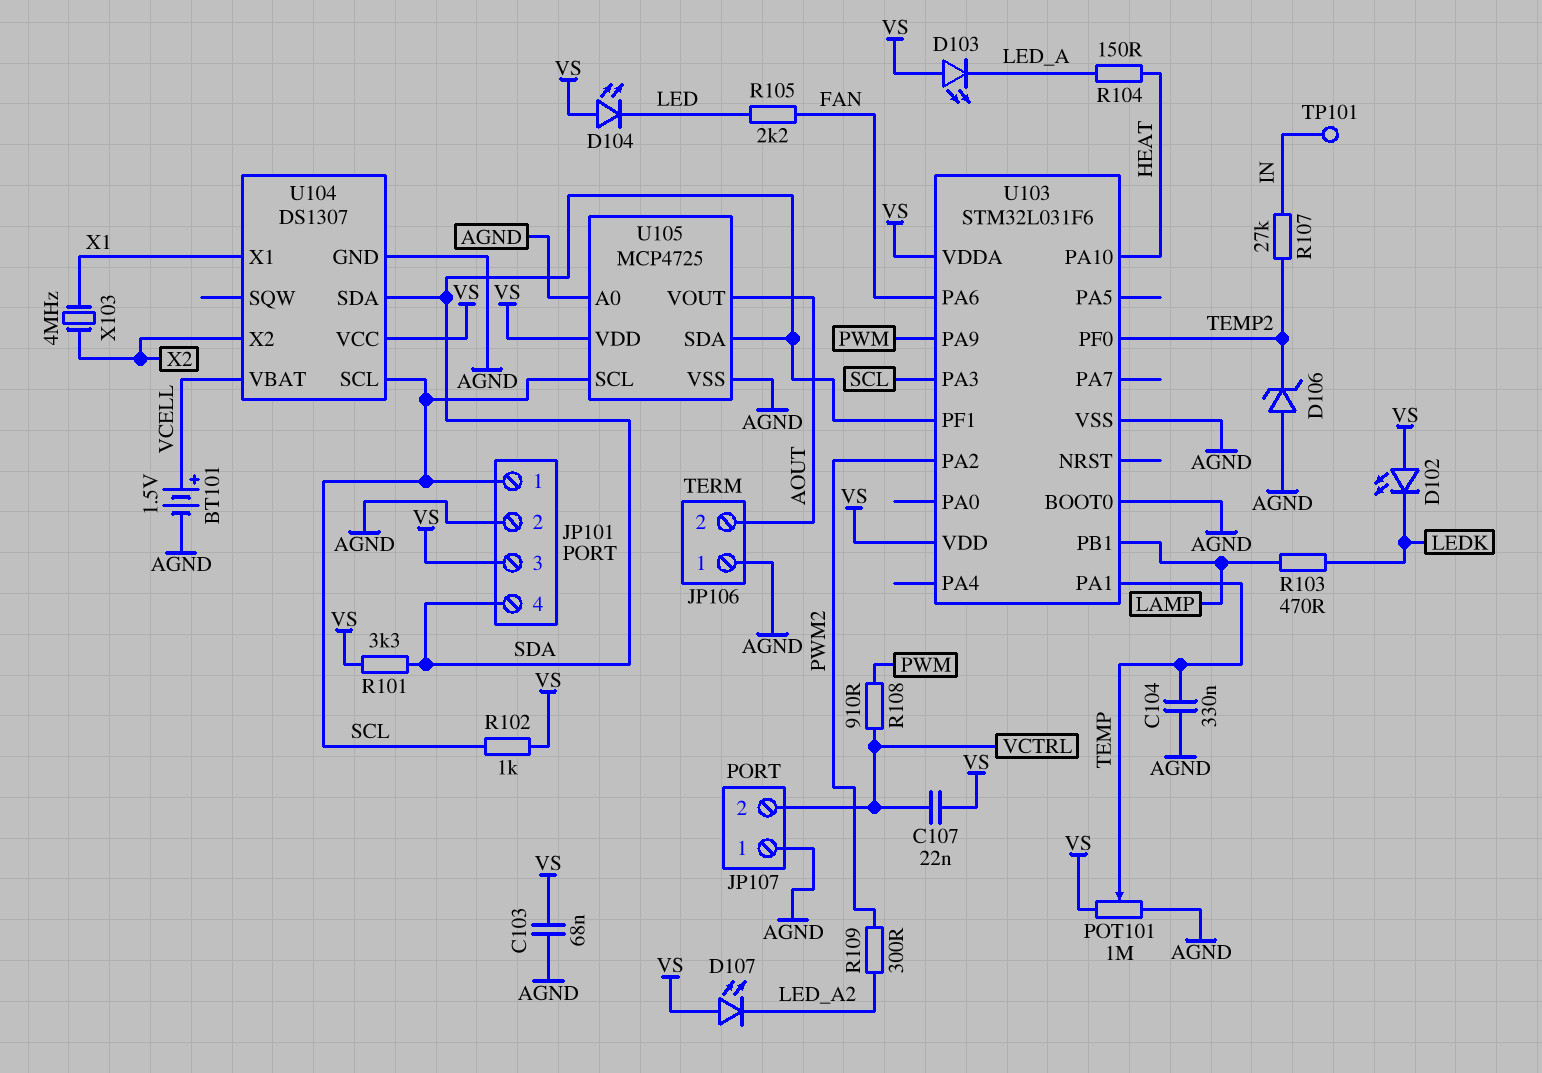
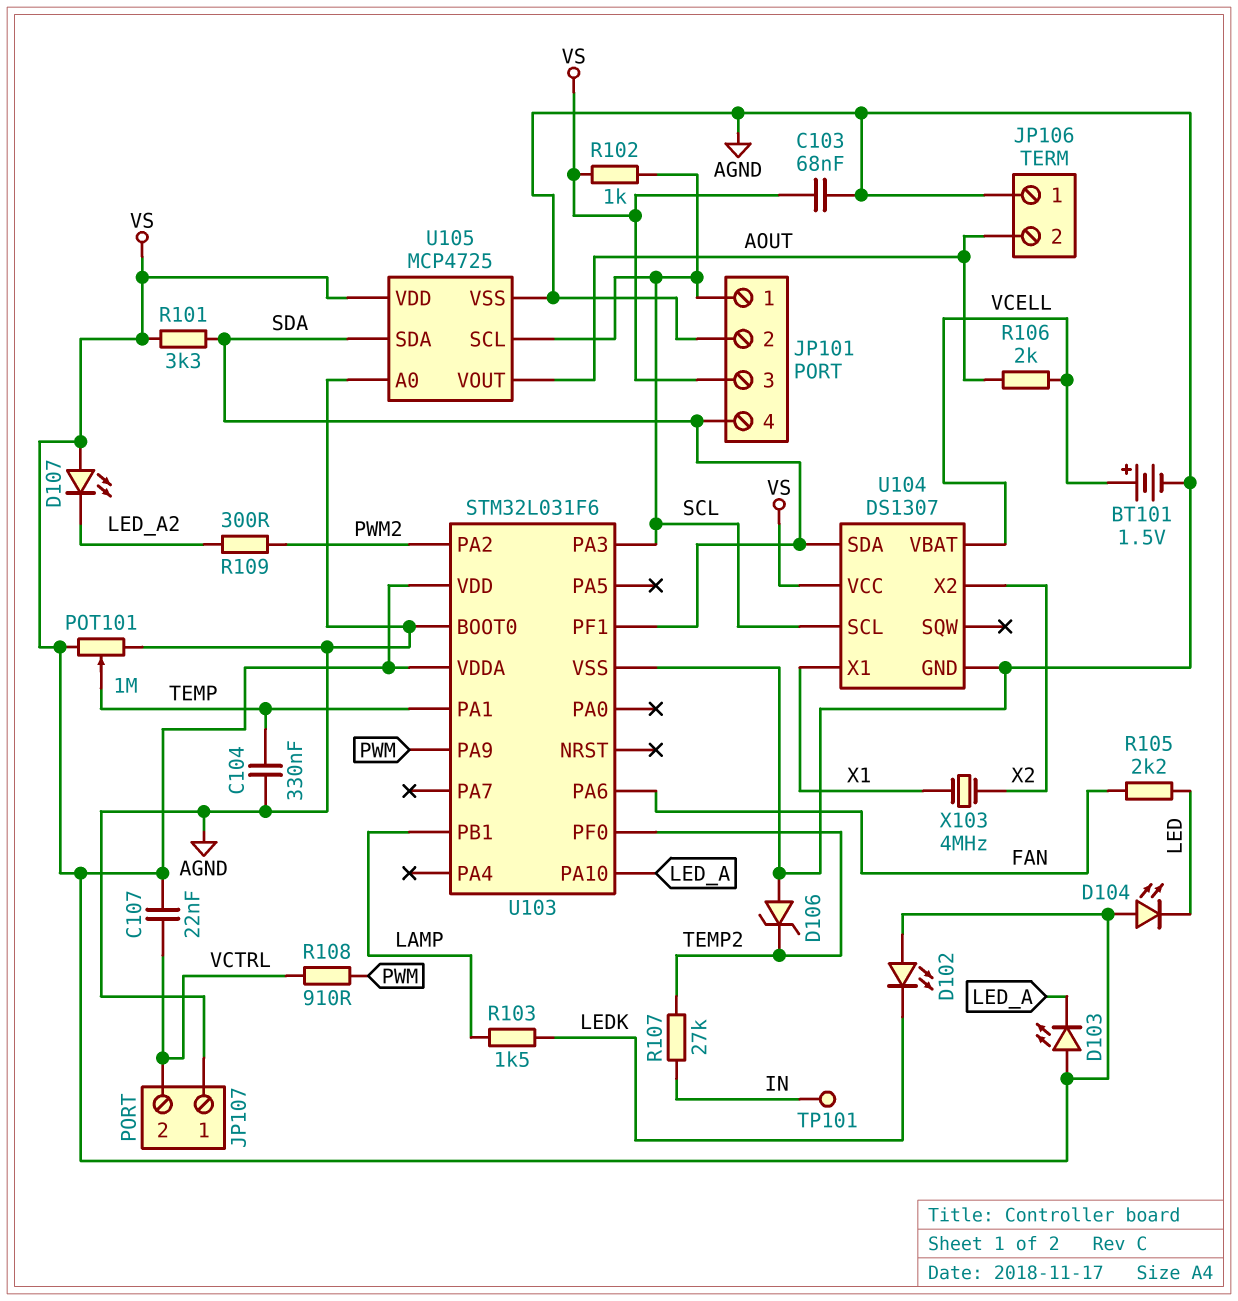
R103: 470 (LAMP, LEDK) -> 1.5k (LAMP, LEDK)
R104: 150 (HEAT, LED_A) -> none
R106: none -> 2k (AOUT, VCELL)
U103 pin PA10: HEAT -> LED_A

